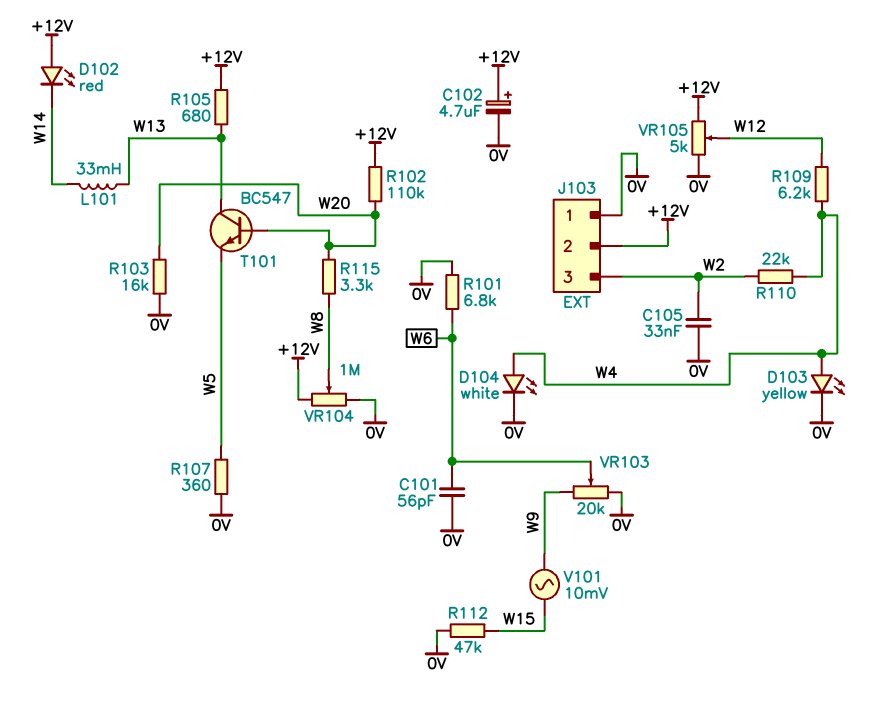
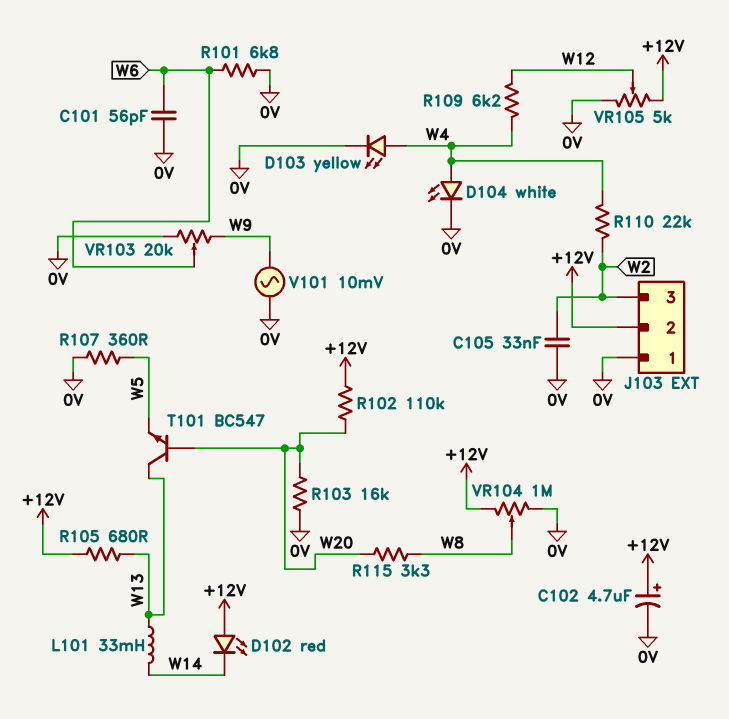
R112: 47k (0V, W15) -> none
V101: AC 10mV (W9, W15) -> AC 10mV (0V, W9)

